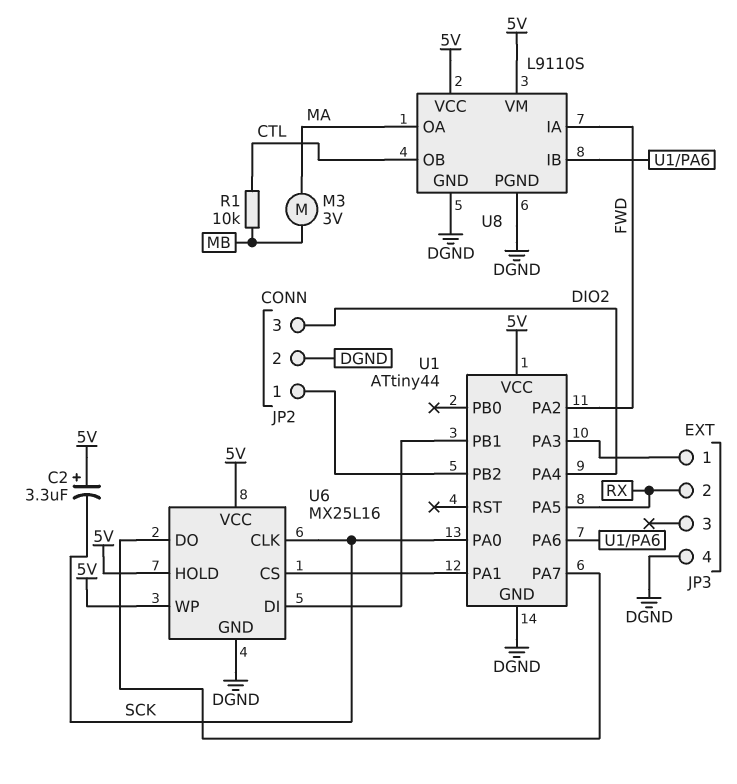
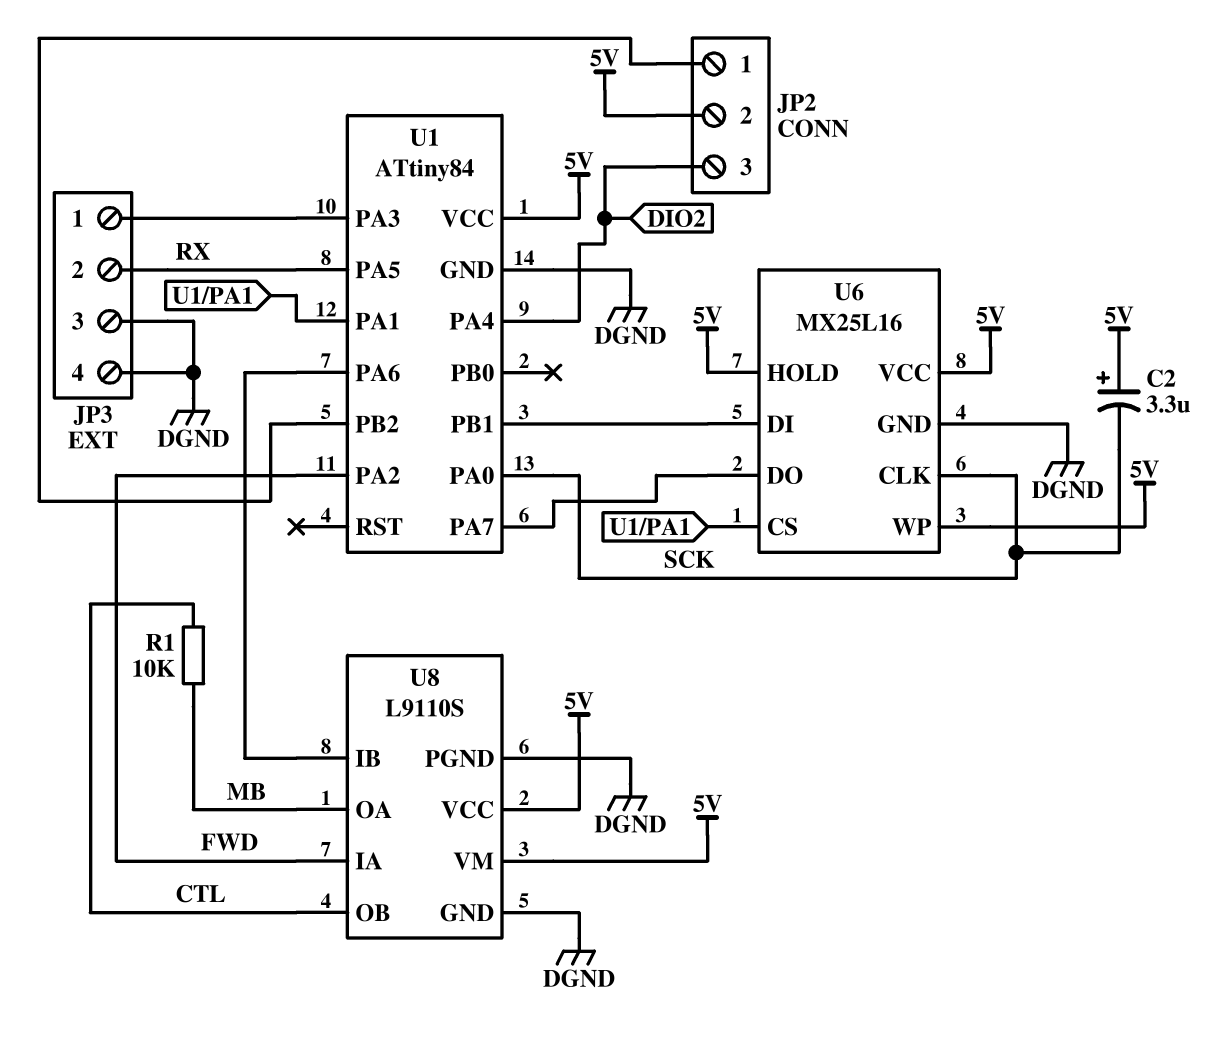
JP2 pin 2: DGND -> 5V
JP3 pin 3: none -> DGND
M3: motor 3V (MA, MB) -> none
U1: ATtiny44 -> ATtiny84
U8 pin OA: MA -> MB

